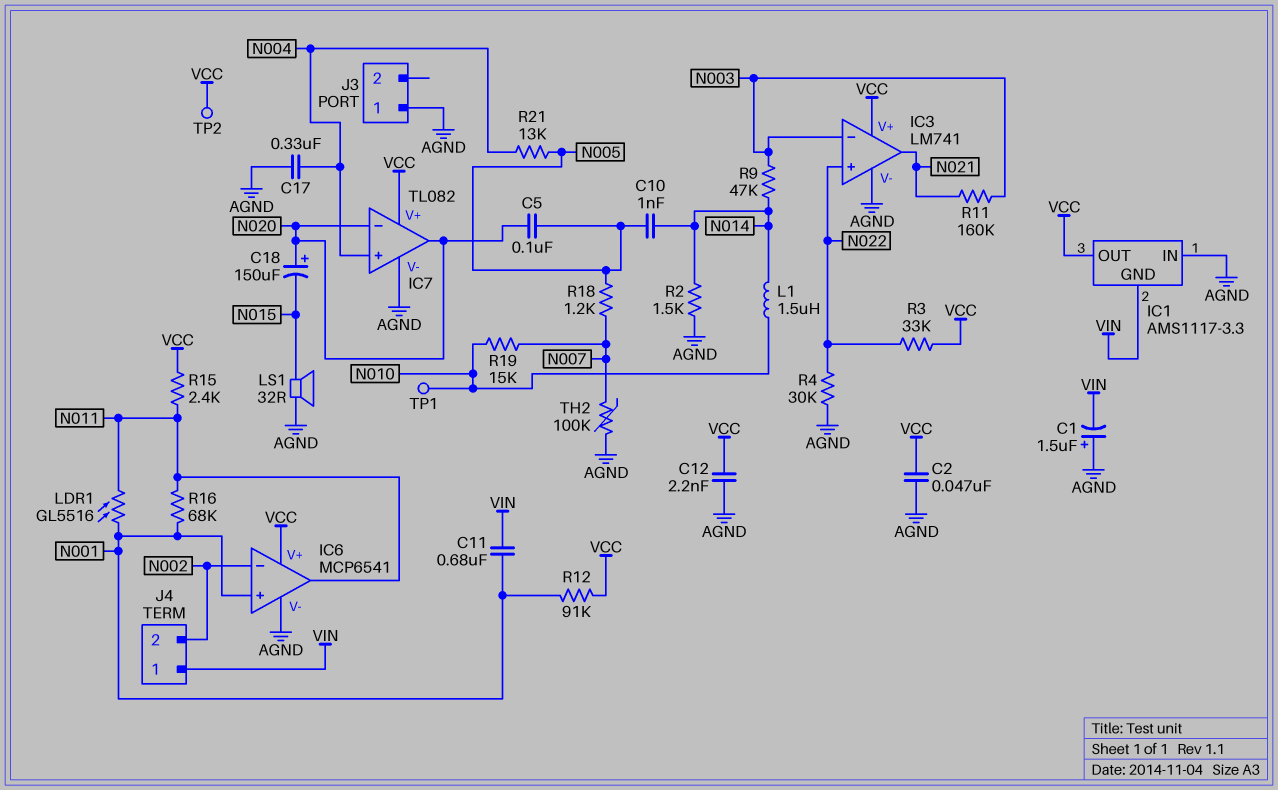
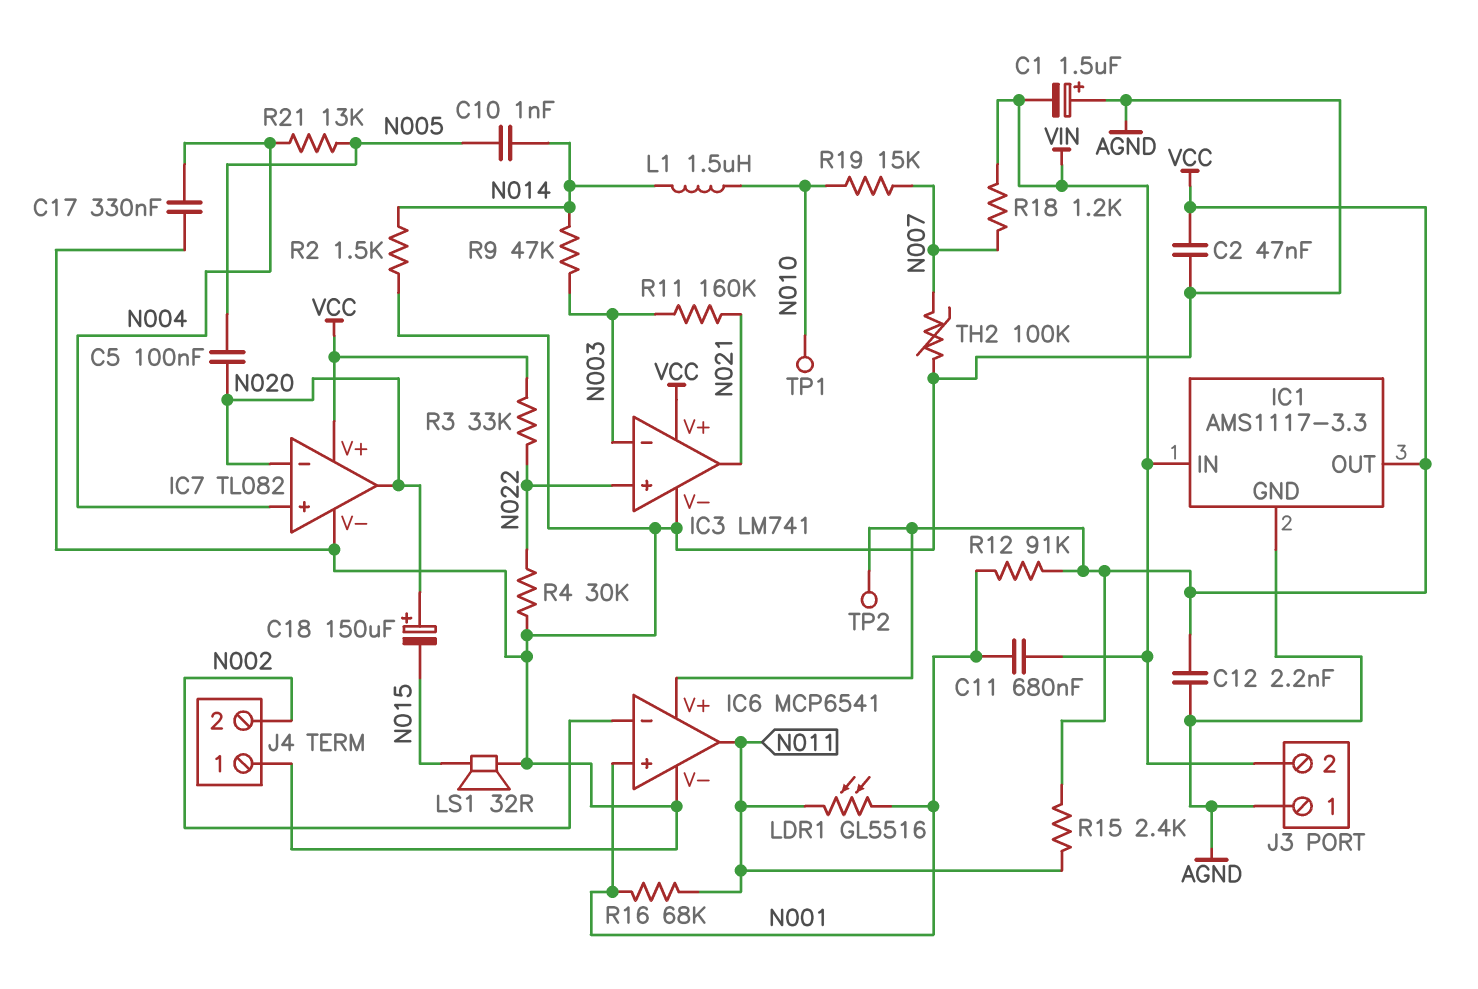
IC1 pin GND: VIN -> AGND
IC1 pin IN: AGND -> VIN
J3 pin 2: none -> VIN
J4 pin 1: VIN -> AGND
R18: 1.2k (N005, N007) -> 1.2k (N007, VIN)

